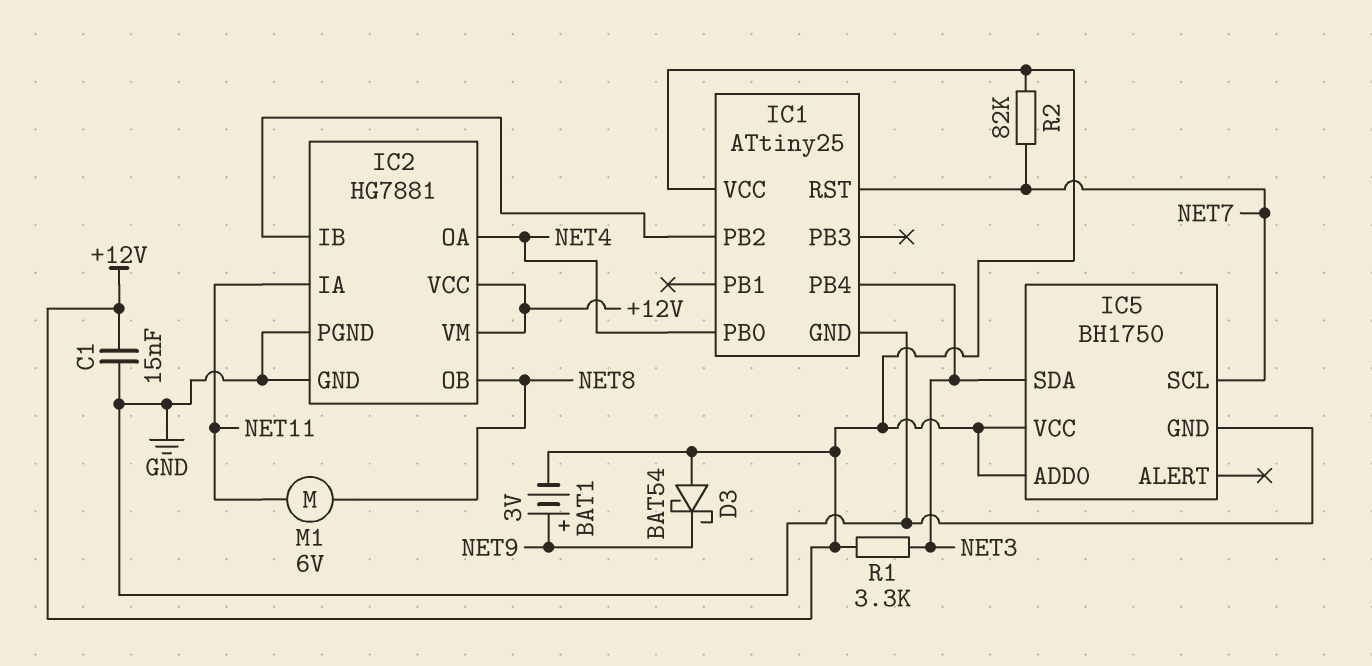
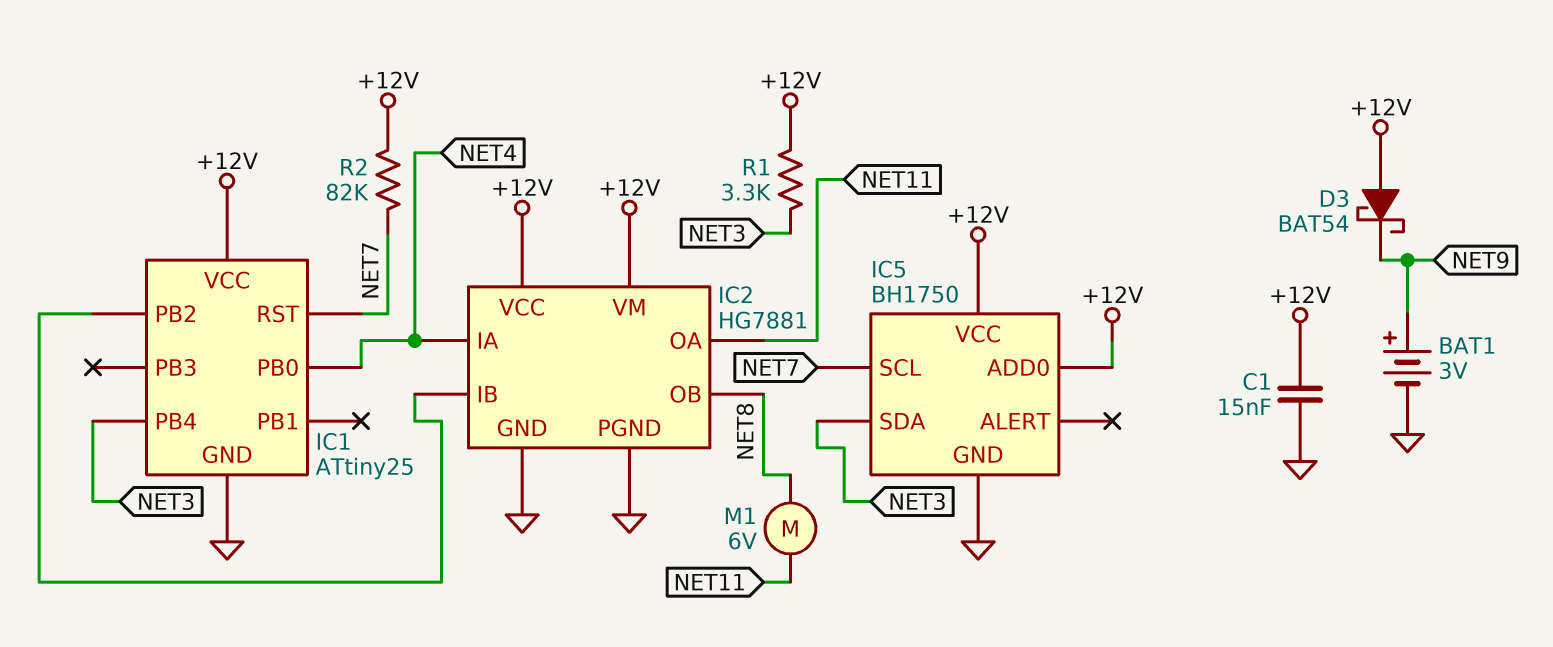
BAT1: 3V (plus NET9, minus +12V) -> 3V (plus NET9, minus GND)
IC2 pin IA: NET11 -> NET4
IC2 pin OA: NET4 -> NET11

